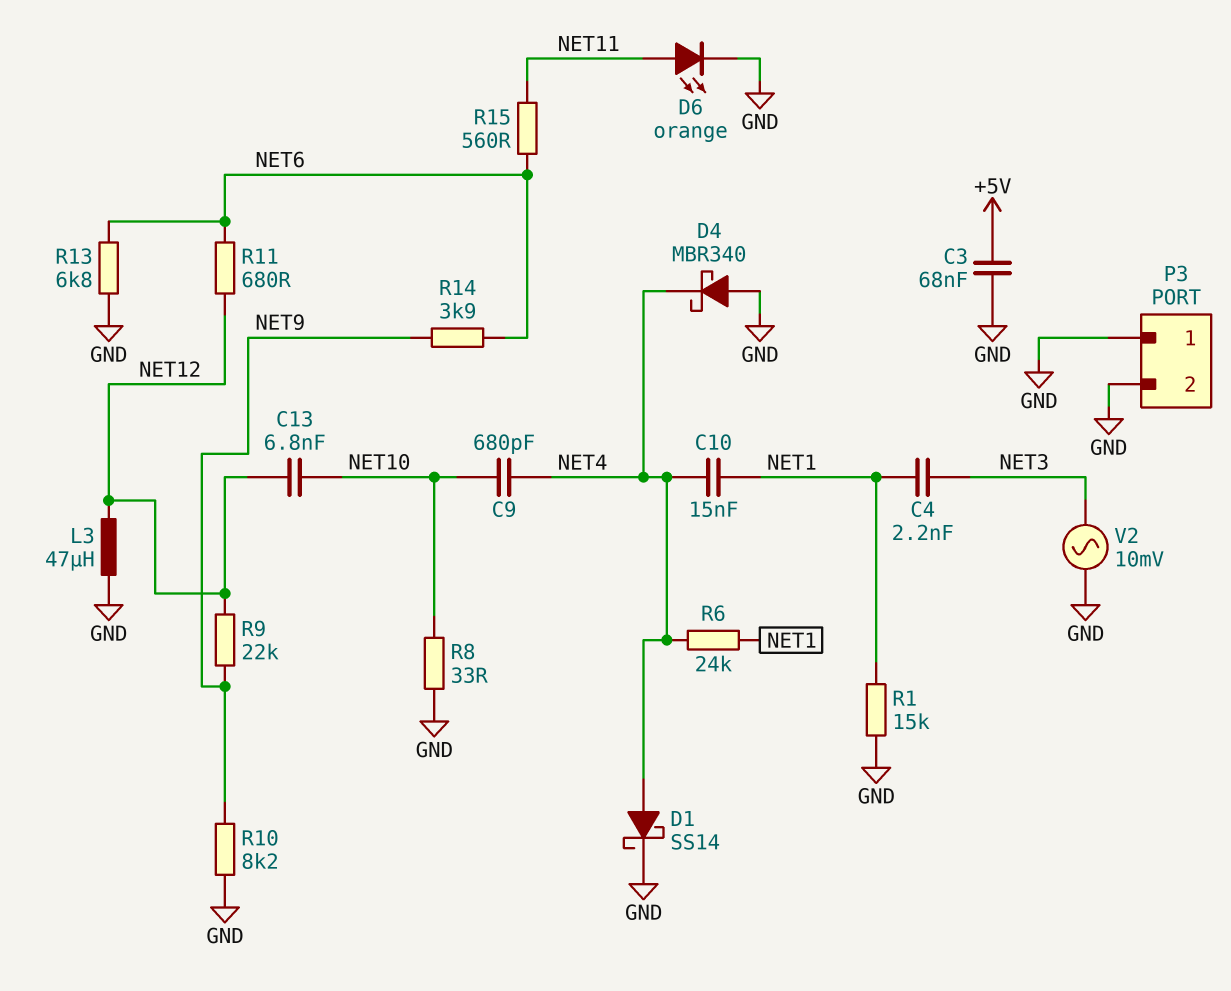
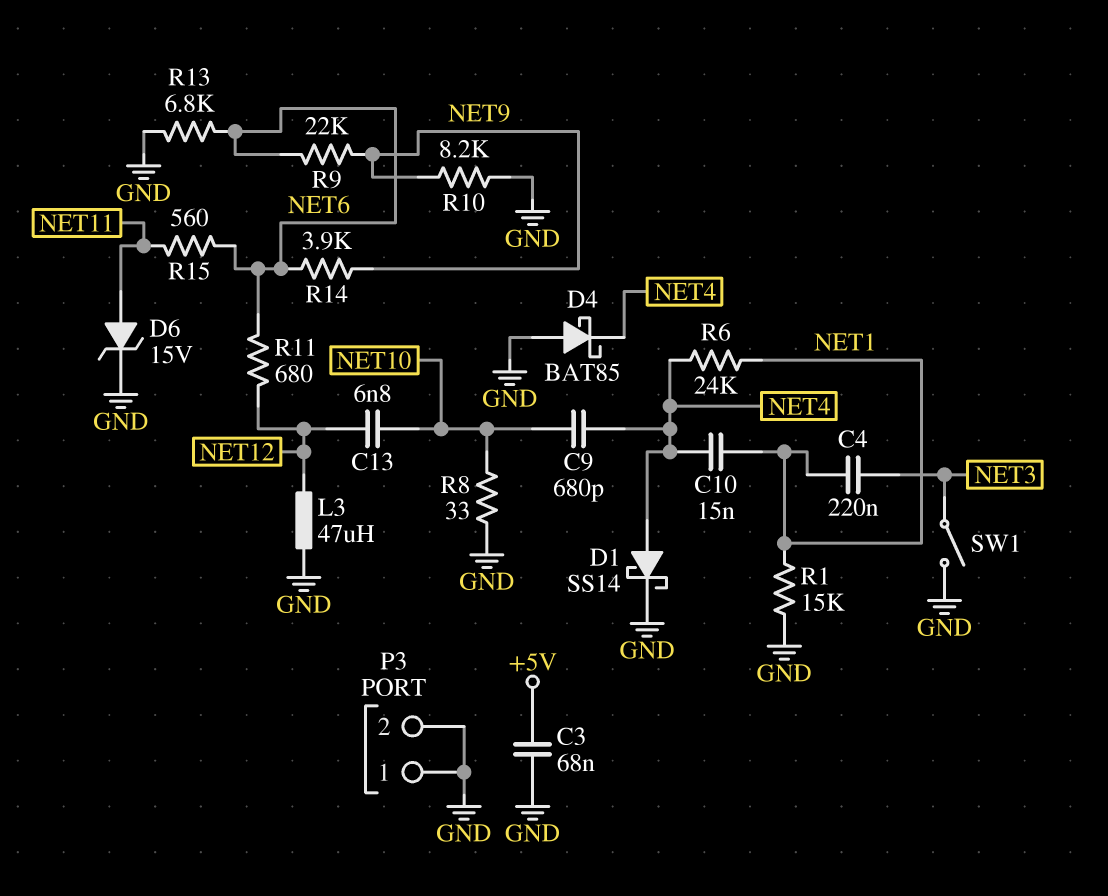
C4: 2.2nF (NET1, NET3) -> 220nF (NET1, NET3)
D4: schottky MBR340 (A GND, K NET4) -> schottky BAT85 (A GND, K NET4)
D6: LED orange (A NET11, K GND) -> zener 15V (A NET11, K GND)
R9: 22k (NET9, NET12) -> 22k (NET6, NET9)
SW1: none -> switch (GND, NET3)
V2: AC 10mV (GND, NET3) -> none

